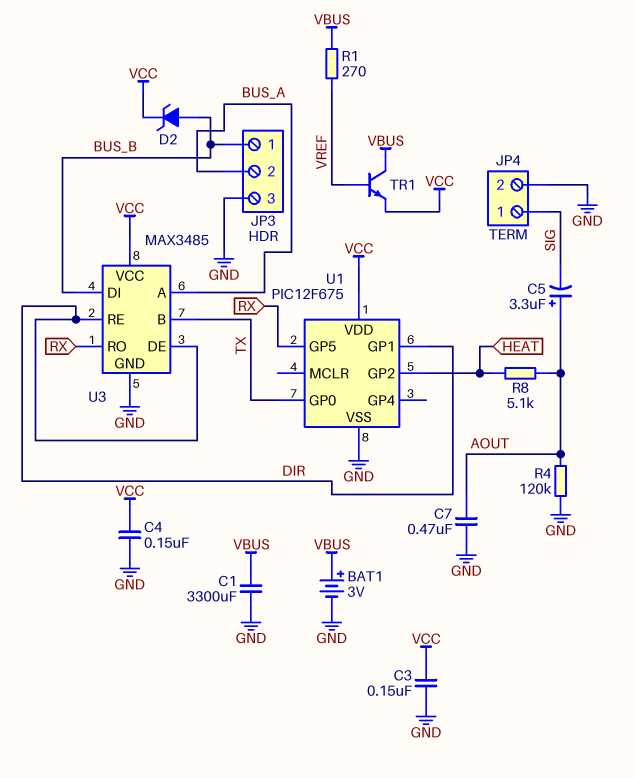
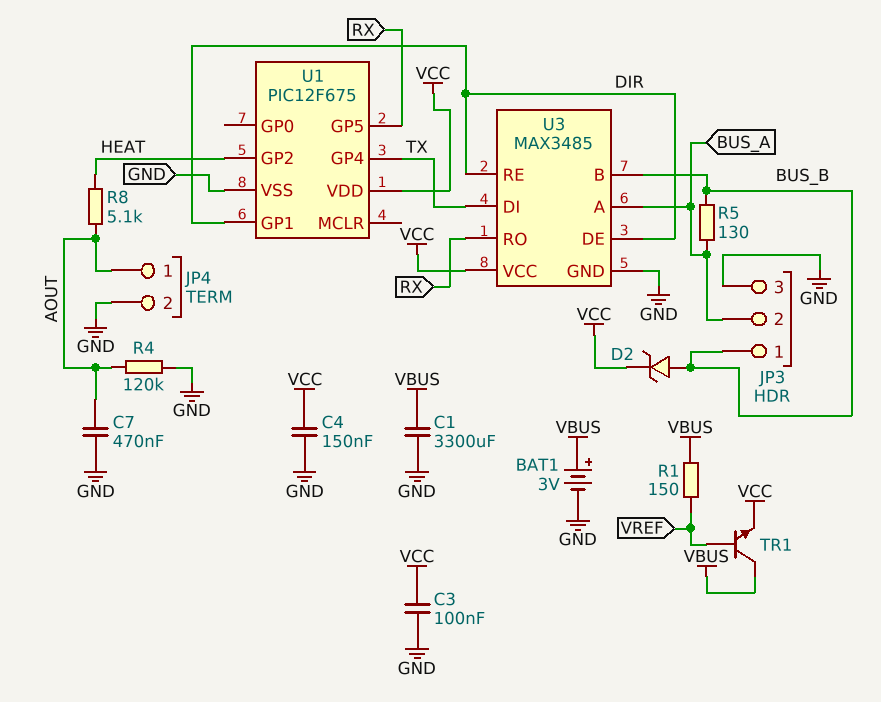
C3: 150nF (GND, VCC) -> 100nF (GND, VCC)
C5: 3.3uF (plus AOUT, minus SIG) -> none
JP4 pin 1: SIG -> AOUT
R1: 270 (VBUS, VREF) -> 150 (VBUS, VREF)
R5: none -> 130 (BUS_A, BUS_B)
U1 pin GP0: TX -> none
U1 pin GP4: none -> TX
U3 pin B: TX -> BUS_B
U3 pin DI: BUS_B -> TX

